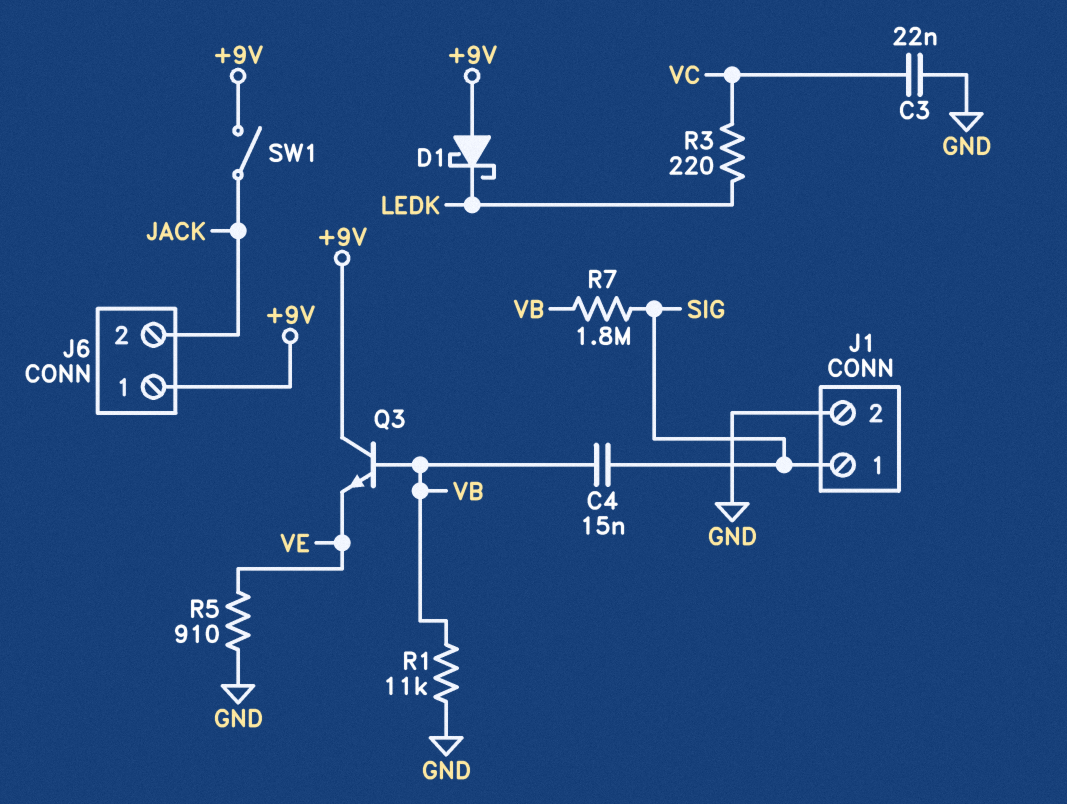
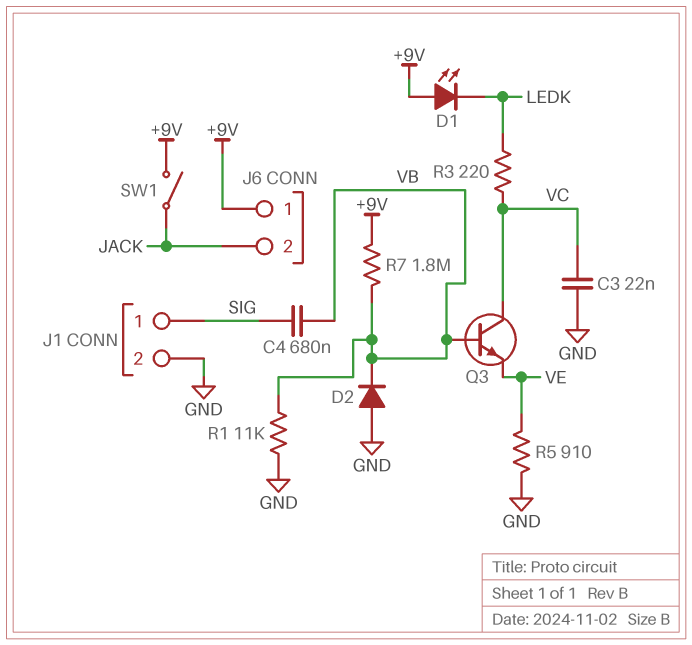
C4: 15nF (SIG, VB) -> 680nF (SIG, VB)
D1: schottky (A +9V, K LEDK) -> LED (A +9V, K LEDK)
D2: none -> diode (A GND, K VB)
Q3: NPN (B VB, C +9V, E VE) -> NPN (B VB, C VC, E VE)
R7: 1.8M (SIG, VB) -> 1.8M (+9V, VB)

